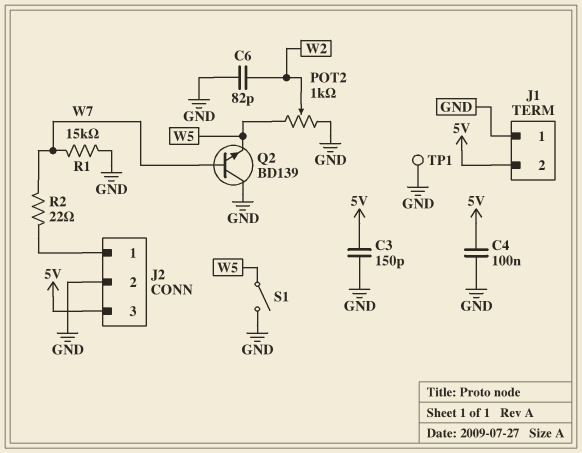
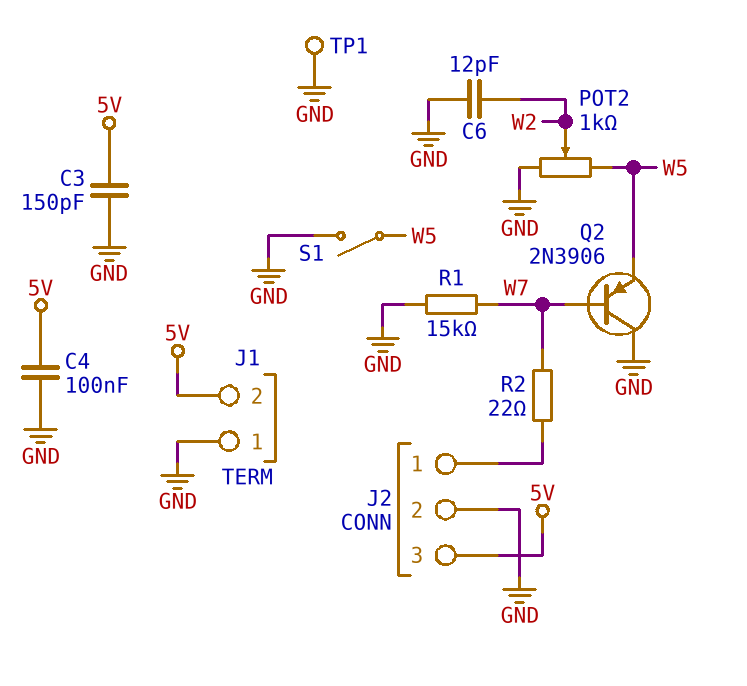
C6: 82pF (GND, W2) -> 12pF (GND, W2)
Q2: NPN BD139 (B W7, C GND, E W5) -> PNP 2N3906 (B W7, C GND, E W5)

